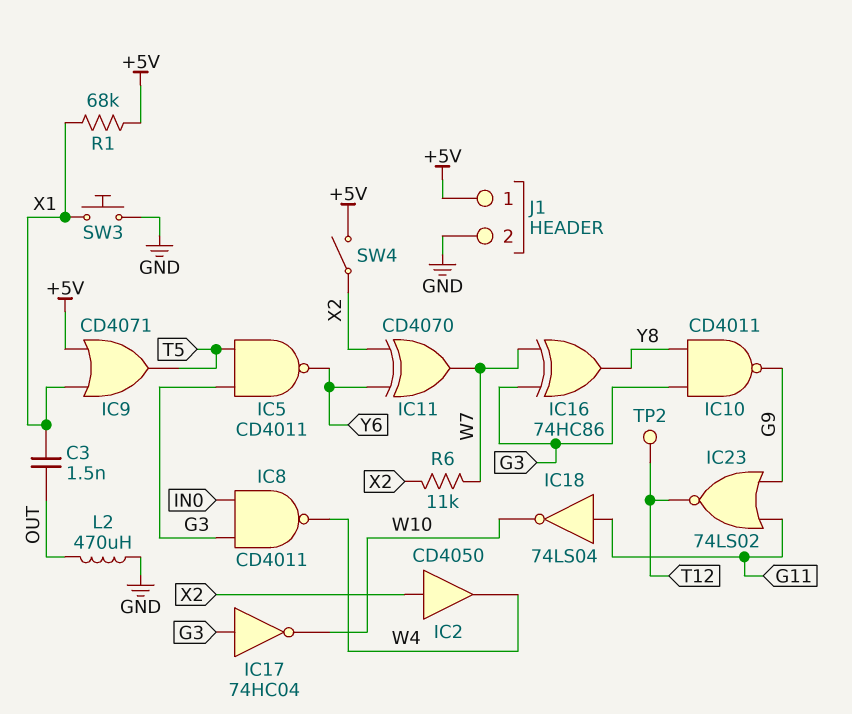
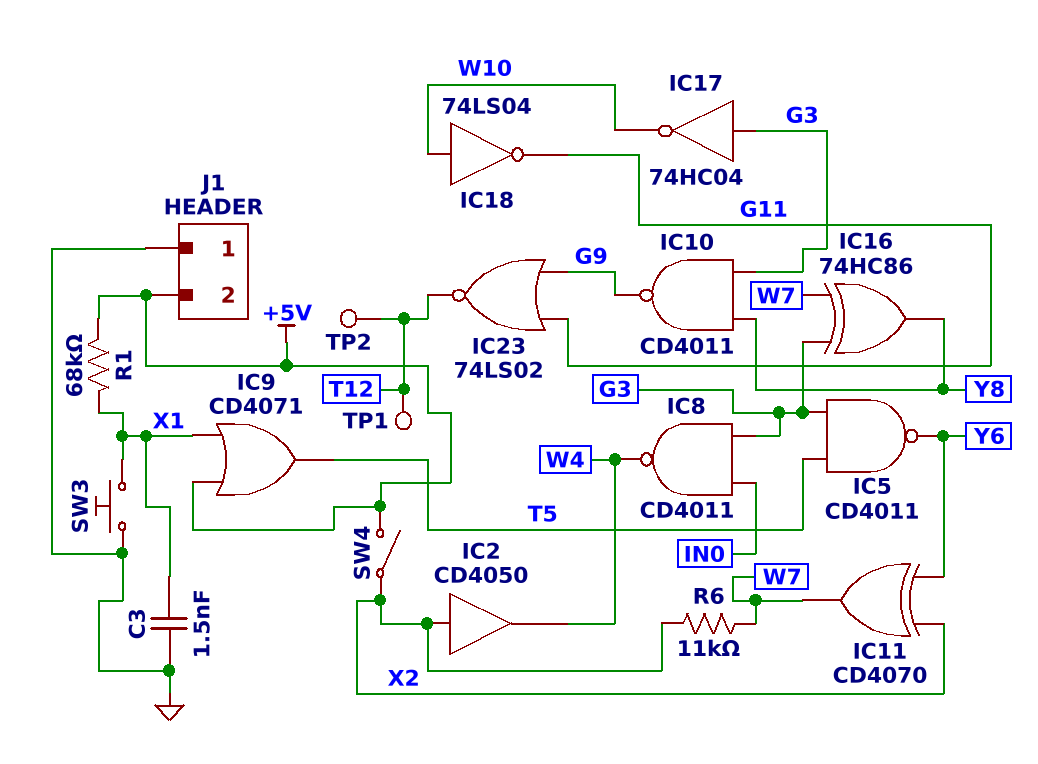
C3: 1.5nF (OUT, X1) -> 1.5nF (GND, X1)
IC18: NOT 74LS04 (in G11, out W10) -> NOT 74LS04 (in W10, out G11)
J1 pin 1: +5V -> GND
J1 pin 2: GND -> +5V
L2: 470uH (GND, OUT) -> none
TP1: none -> test point (T12)

